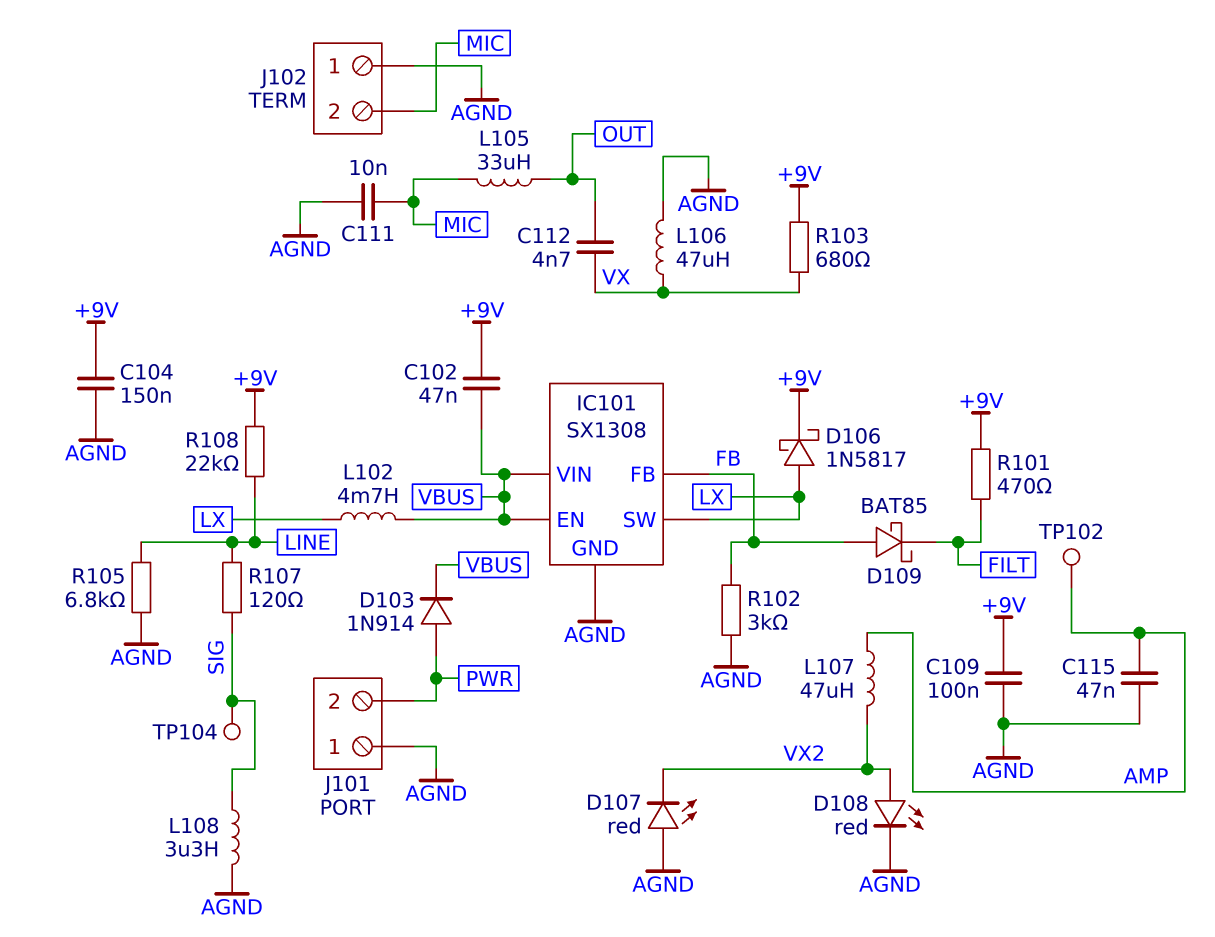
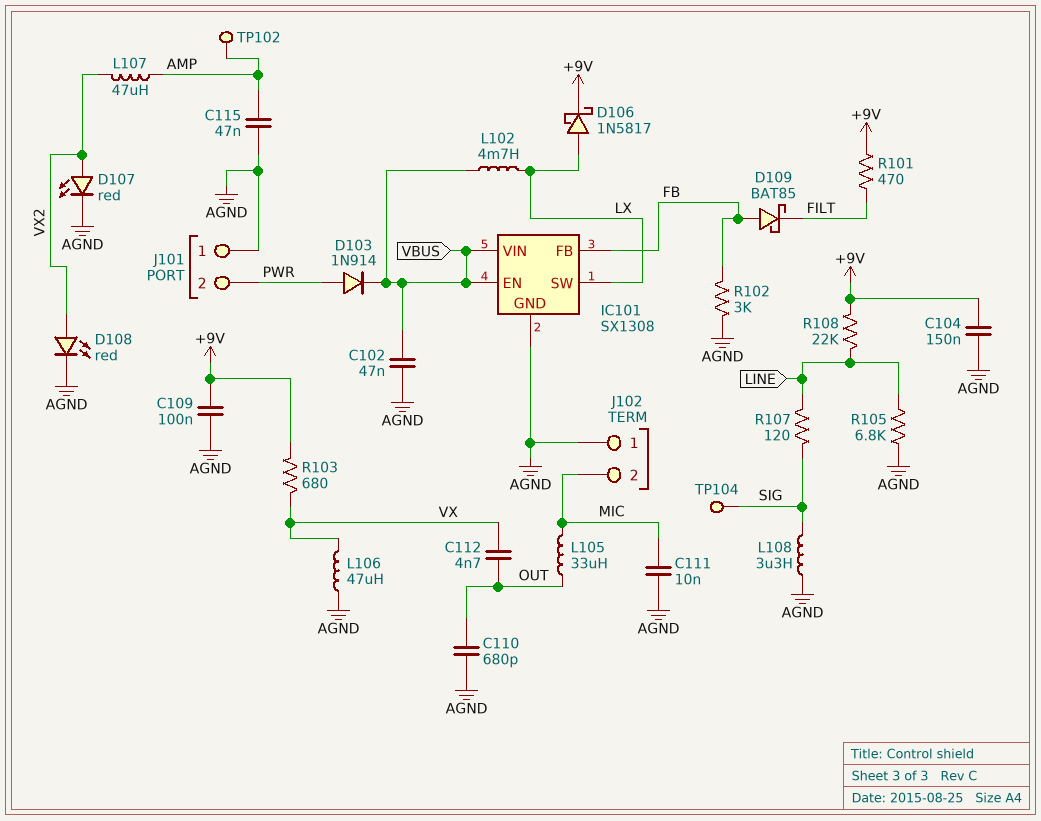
C102: 47nF (+9V, VBUS) -> 47nF (AGND, VBUS)
C110: none -> 680pF (AGND, OUT)
D107: LED red (A AGND, K VX2) -> LED red (A VX2, K AGND)

